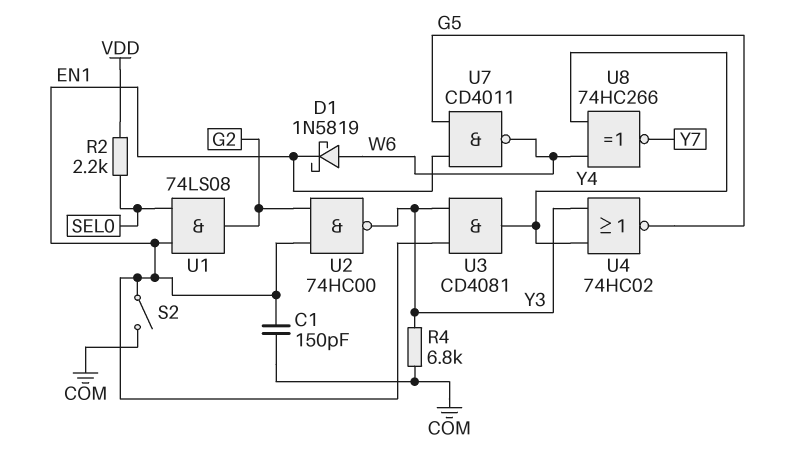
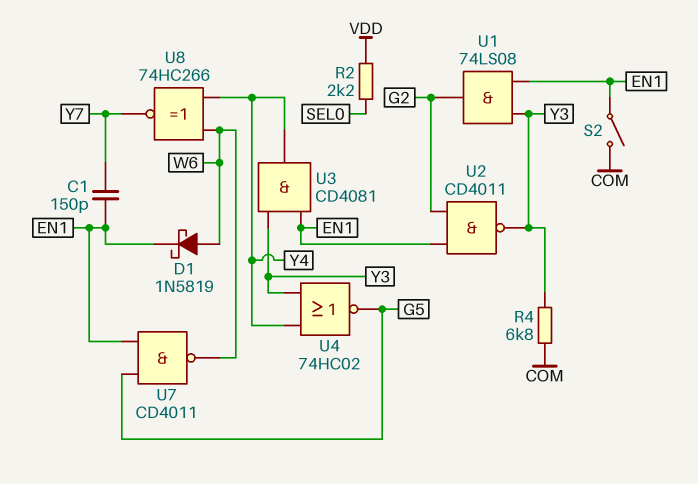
C1: 150pF (COM, EN1) -> 150pF (EN1, Y7)
U1: AND 74LS08 (in EN1, in SEL0, out G2) -> AND 74LS08 (in EN1, in Y3, out G2)
U2: NAND 74HC00 (in EN1, in G2, out Y3) -> NAND CD4011 (in EN1, in G2, out Y3)

